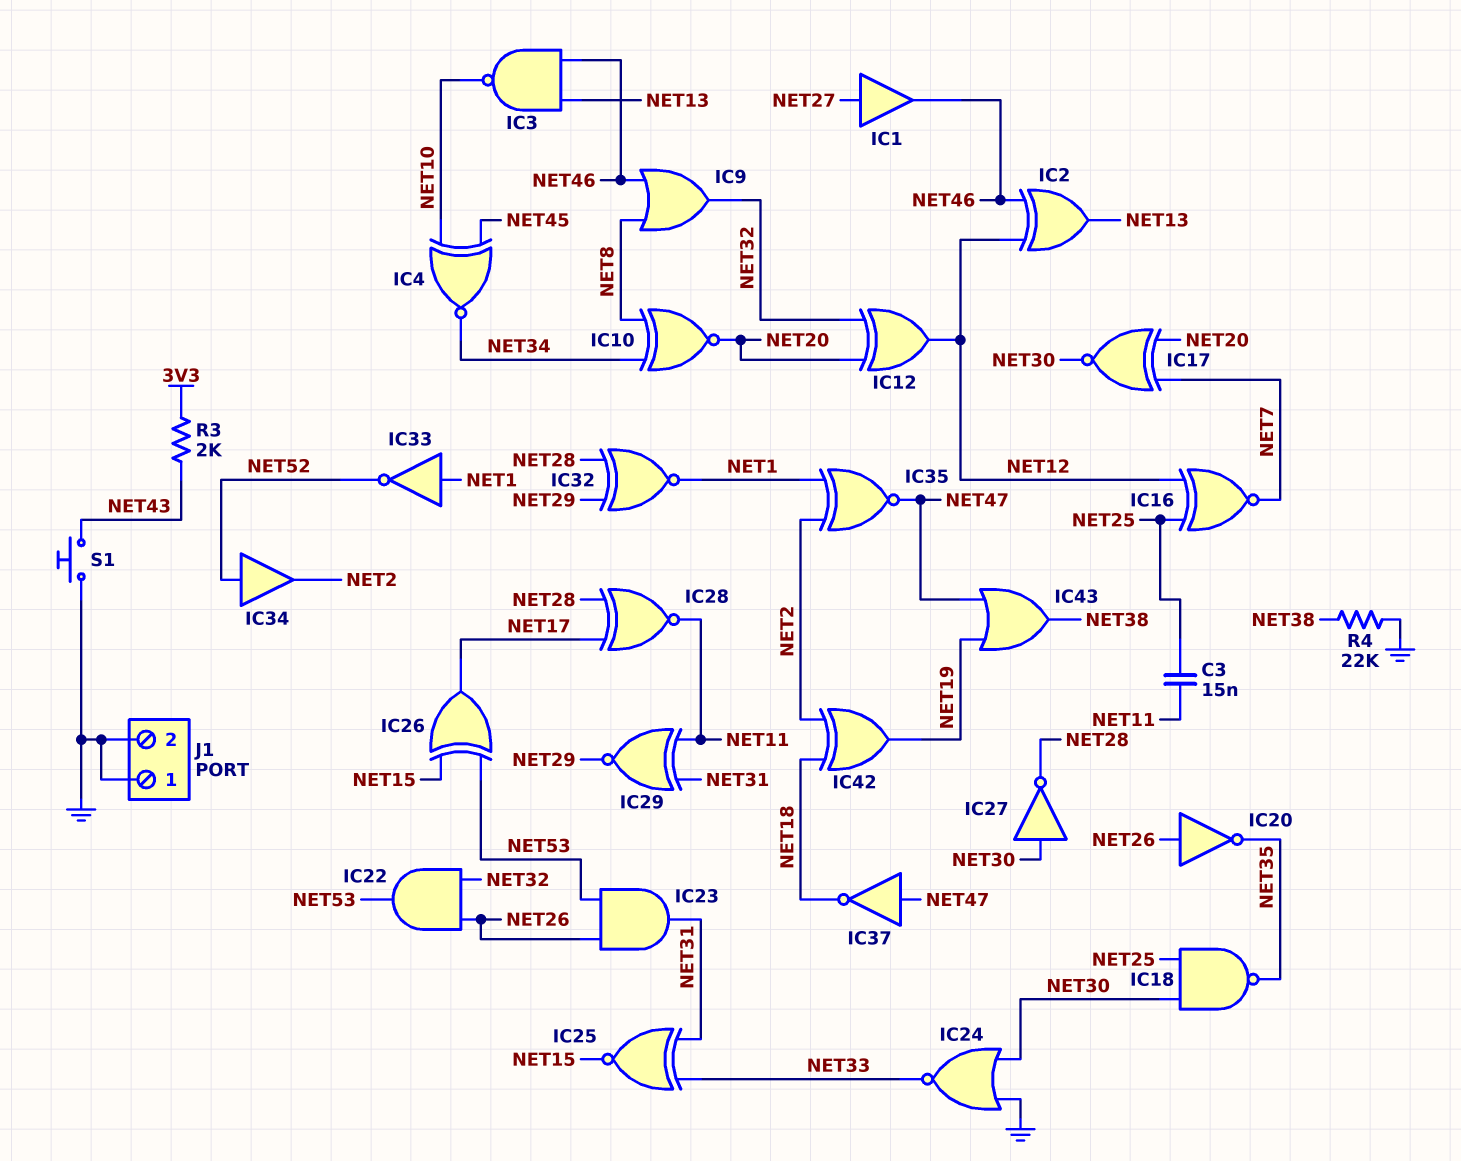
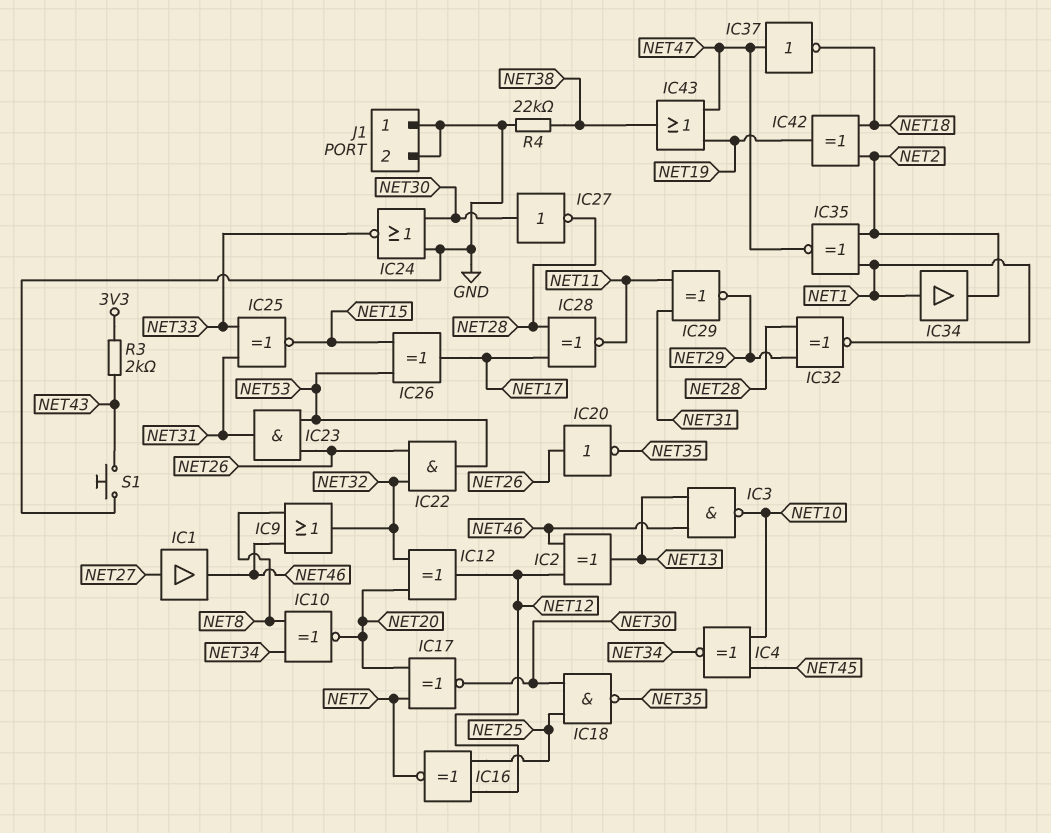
C3: 15nF (NET11, NET25) -> none
IC33: NOT (in NET1, out NET52) -> none
IC34: buffer (in NET52, out NET2) -> buffer (in NET1, out NET2)

